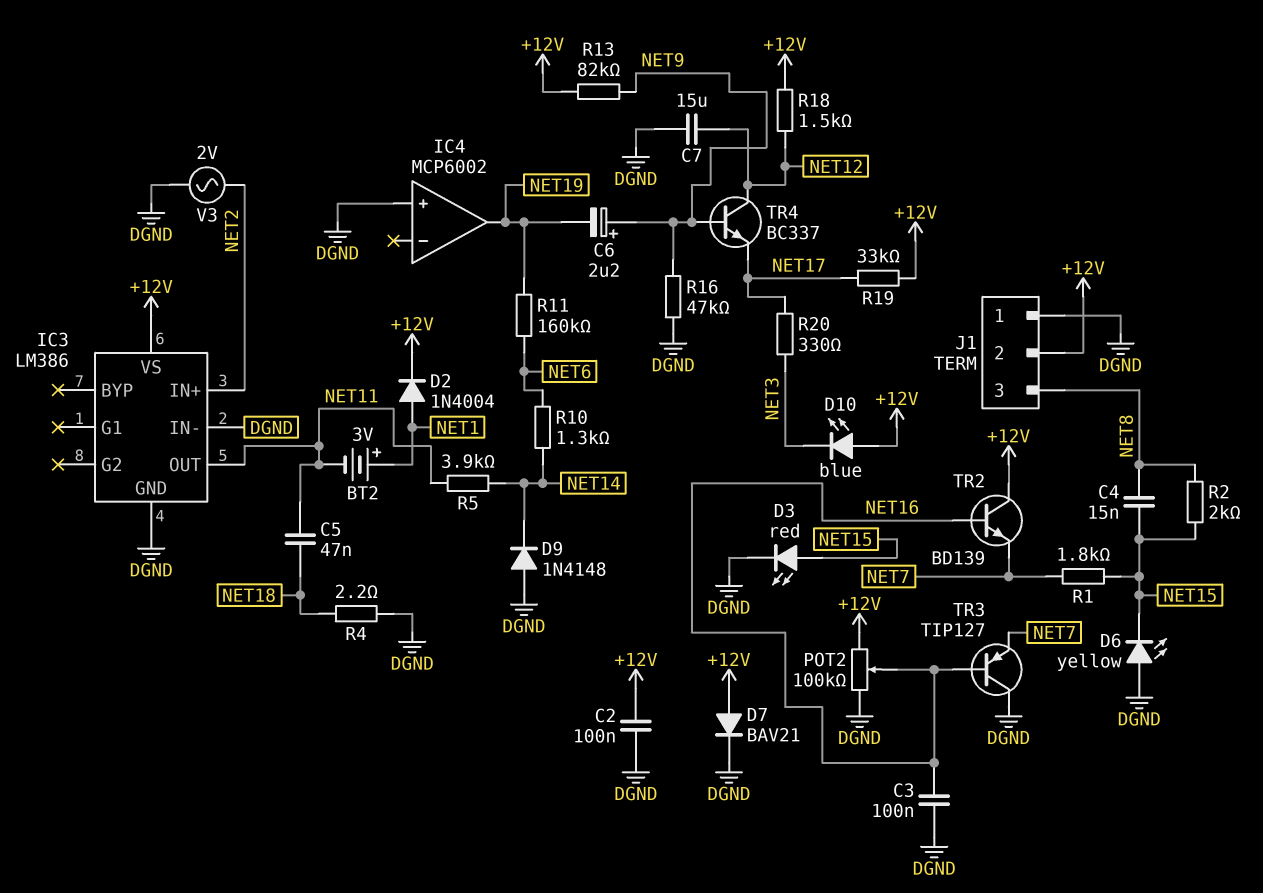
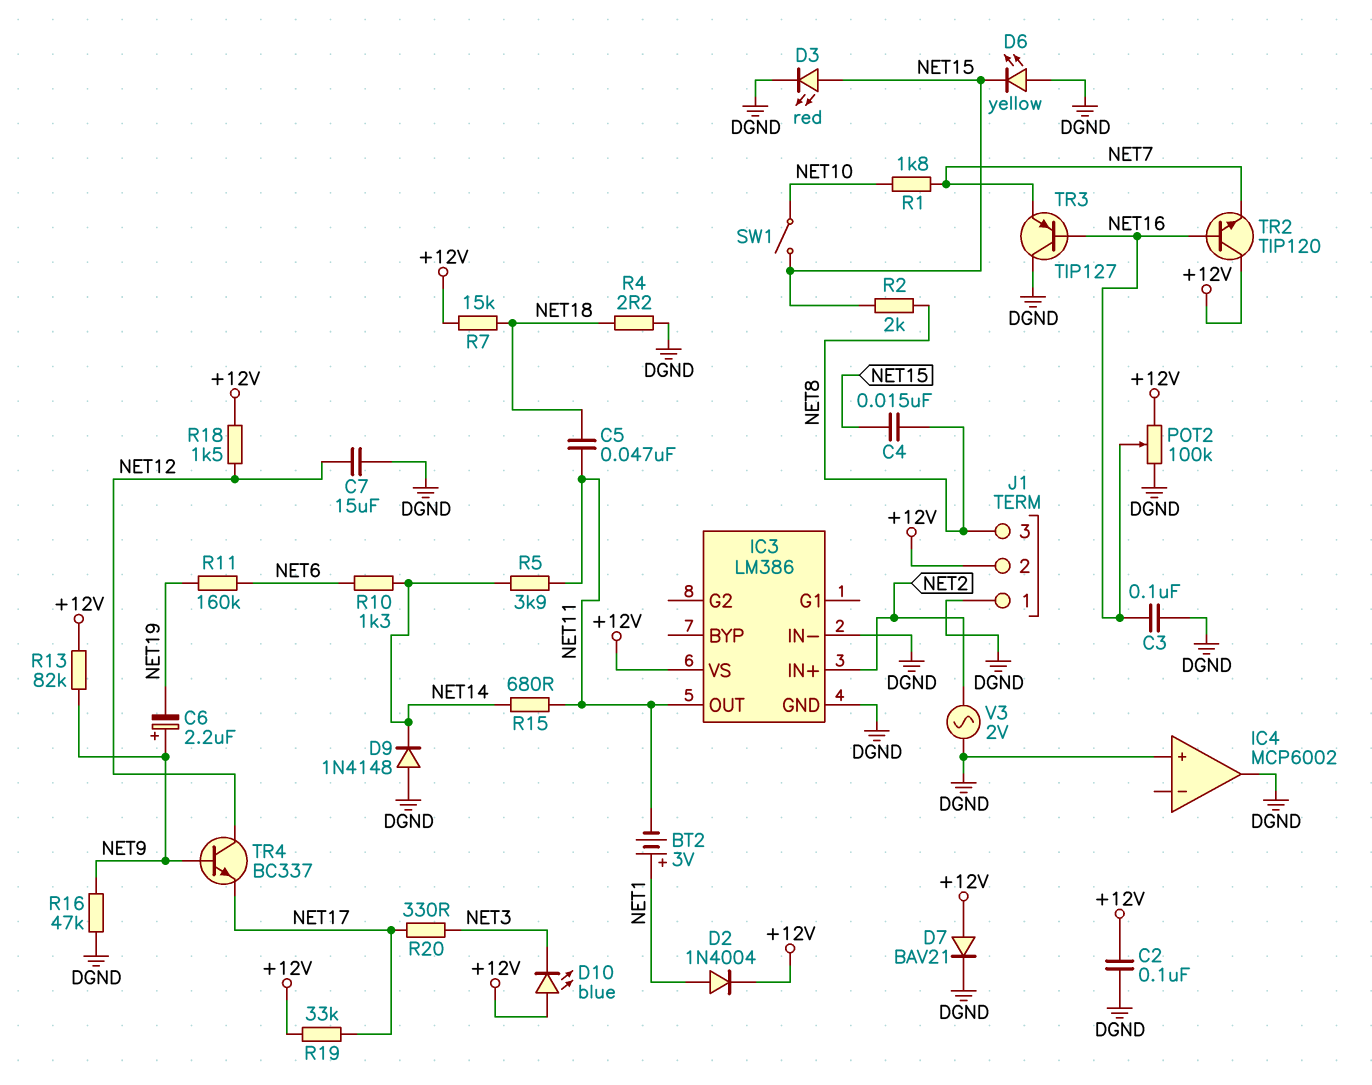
IC4 pin out: NET19 -> DGND
R1: 1.8k (NET7, NET15) -> 1.8k (NET7, NET10)
R7: none -> 15k (+12V, NET18)
R15: none -> 680 (NET11, NET14)
SW1: none -> switch (NET10, NET15)
TR2: NPN BD139 (B NET16, C +12V, E NET7) -> NPN TIP120 (B NET16, C +12V, E NET7)

